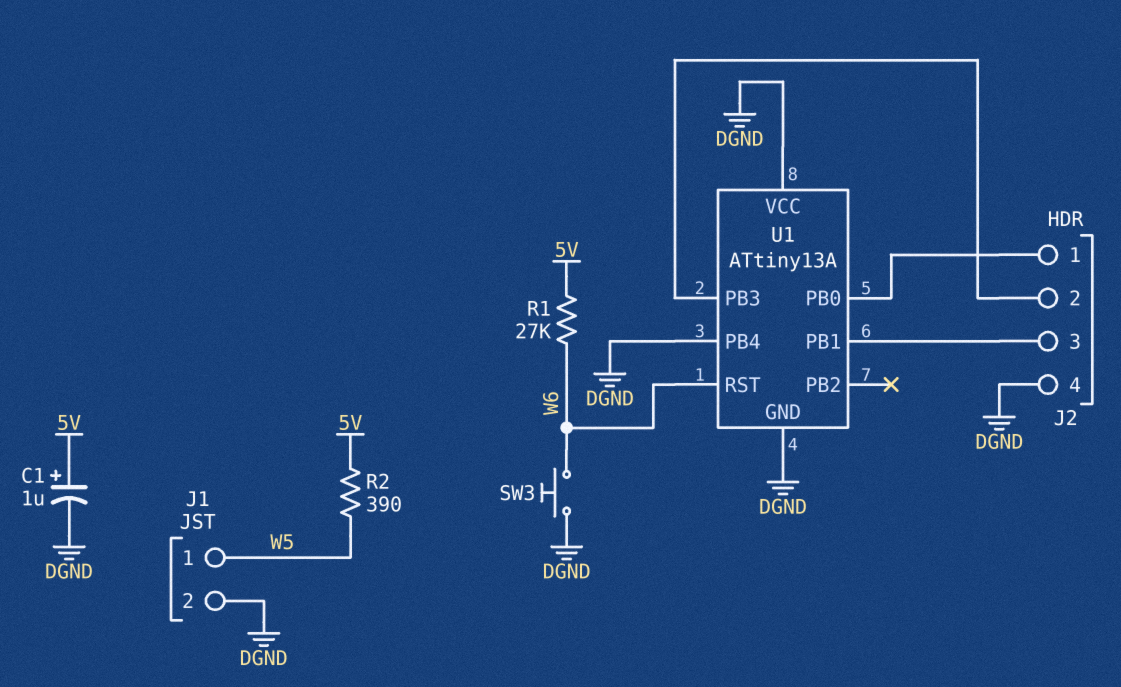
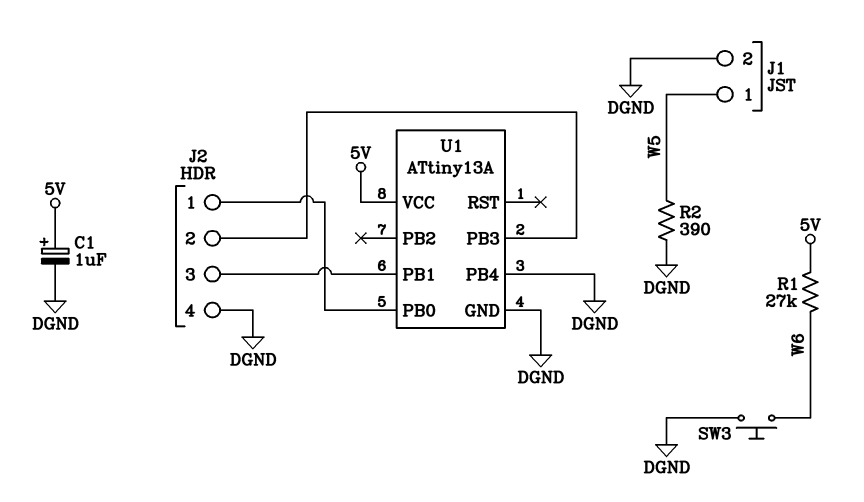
R2: 390 (5V, W5) -> 390 (DGND, W5)
U1 pin RST: W6 -> none
U1 pin VCC: DGND -> 5V

